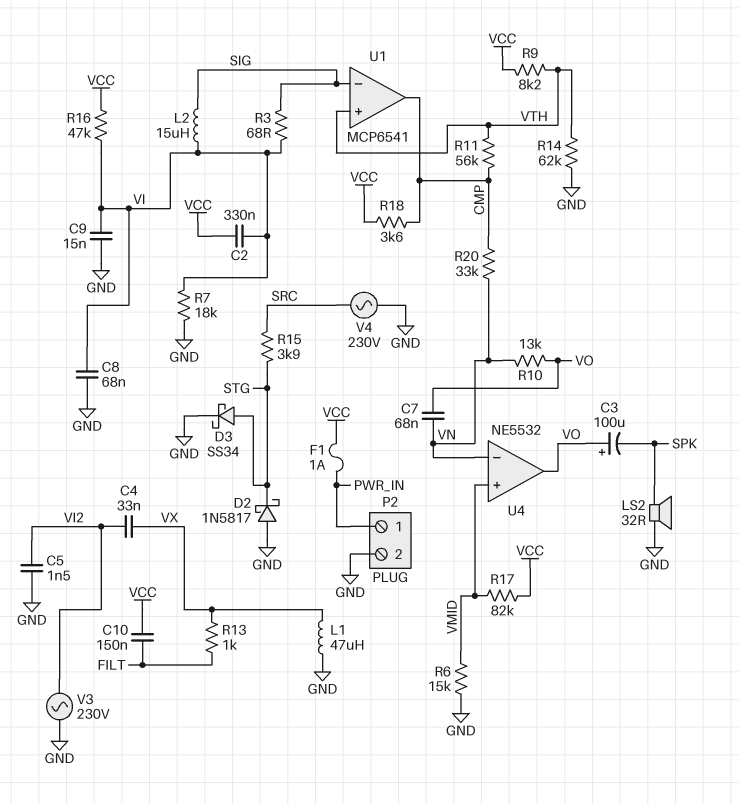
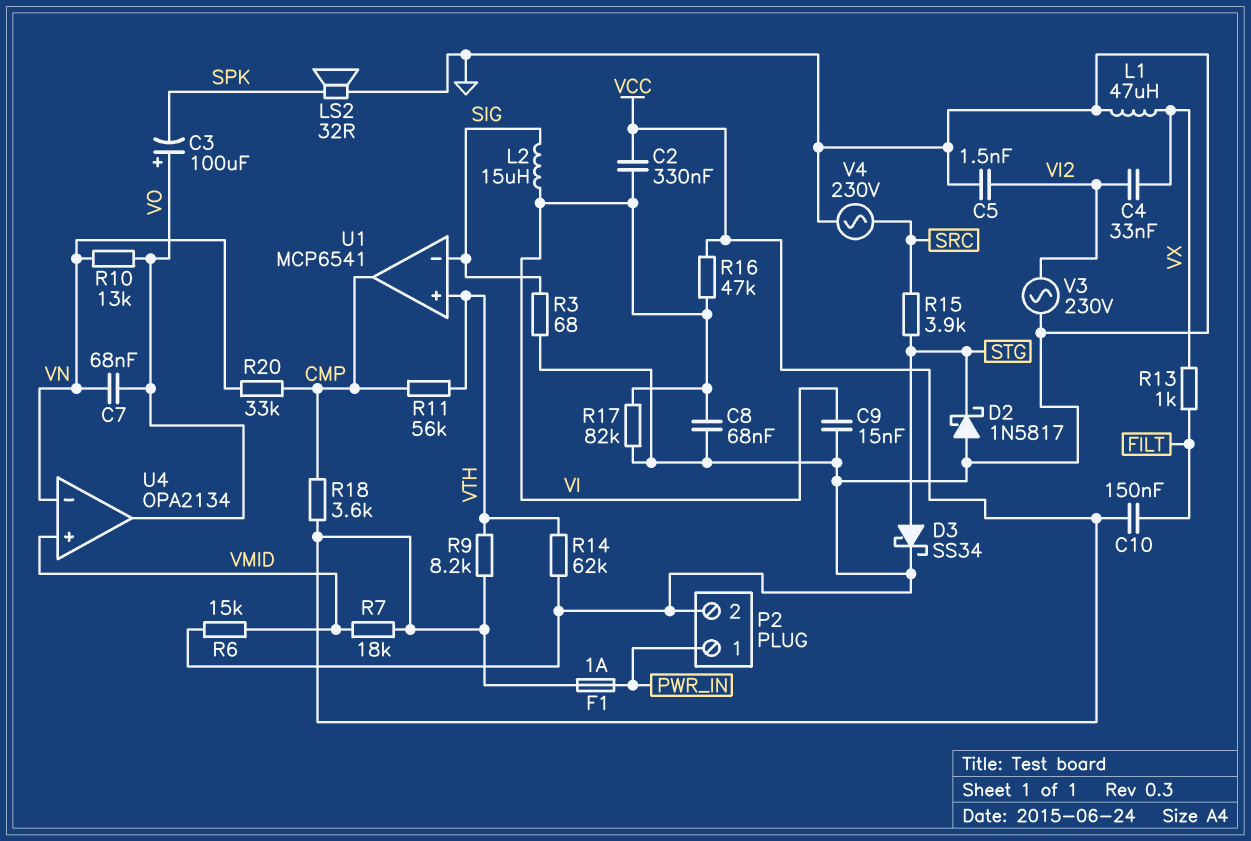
R3: 68 (SIG, VI) -> 68 (GND, SIG)
R7: 18k (GND, VI) -> 18k (VCC, VMID)
R17: 82k (VCC, VMID) -> 82k (GND, VI)
U4: NE5532 -> OPA2134

